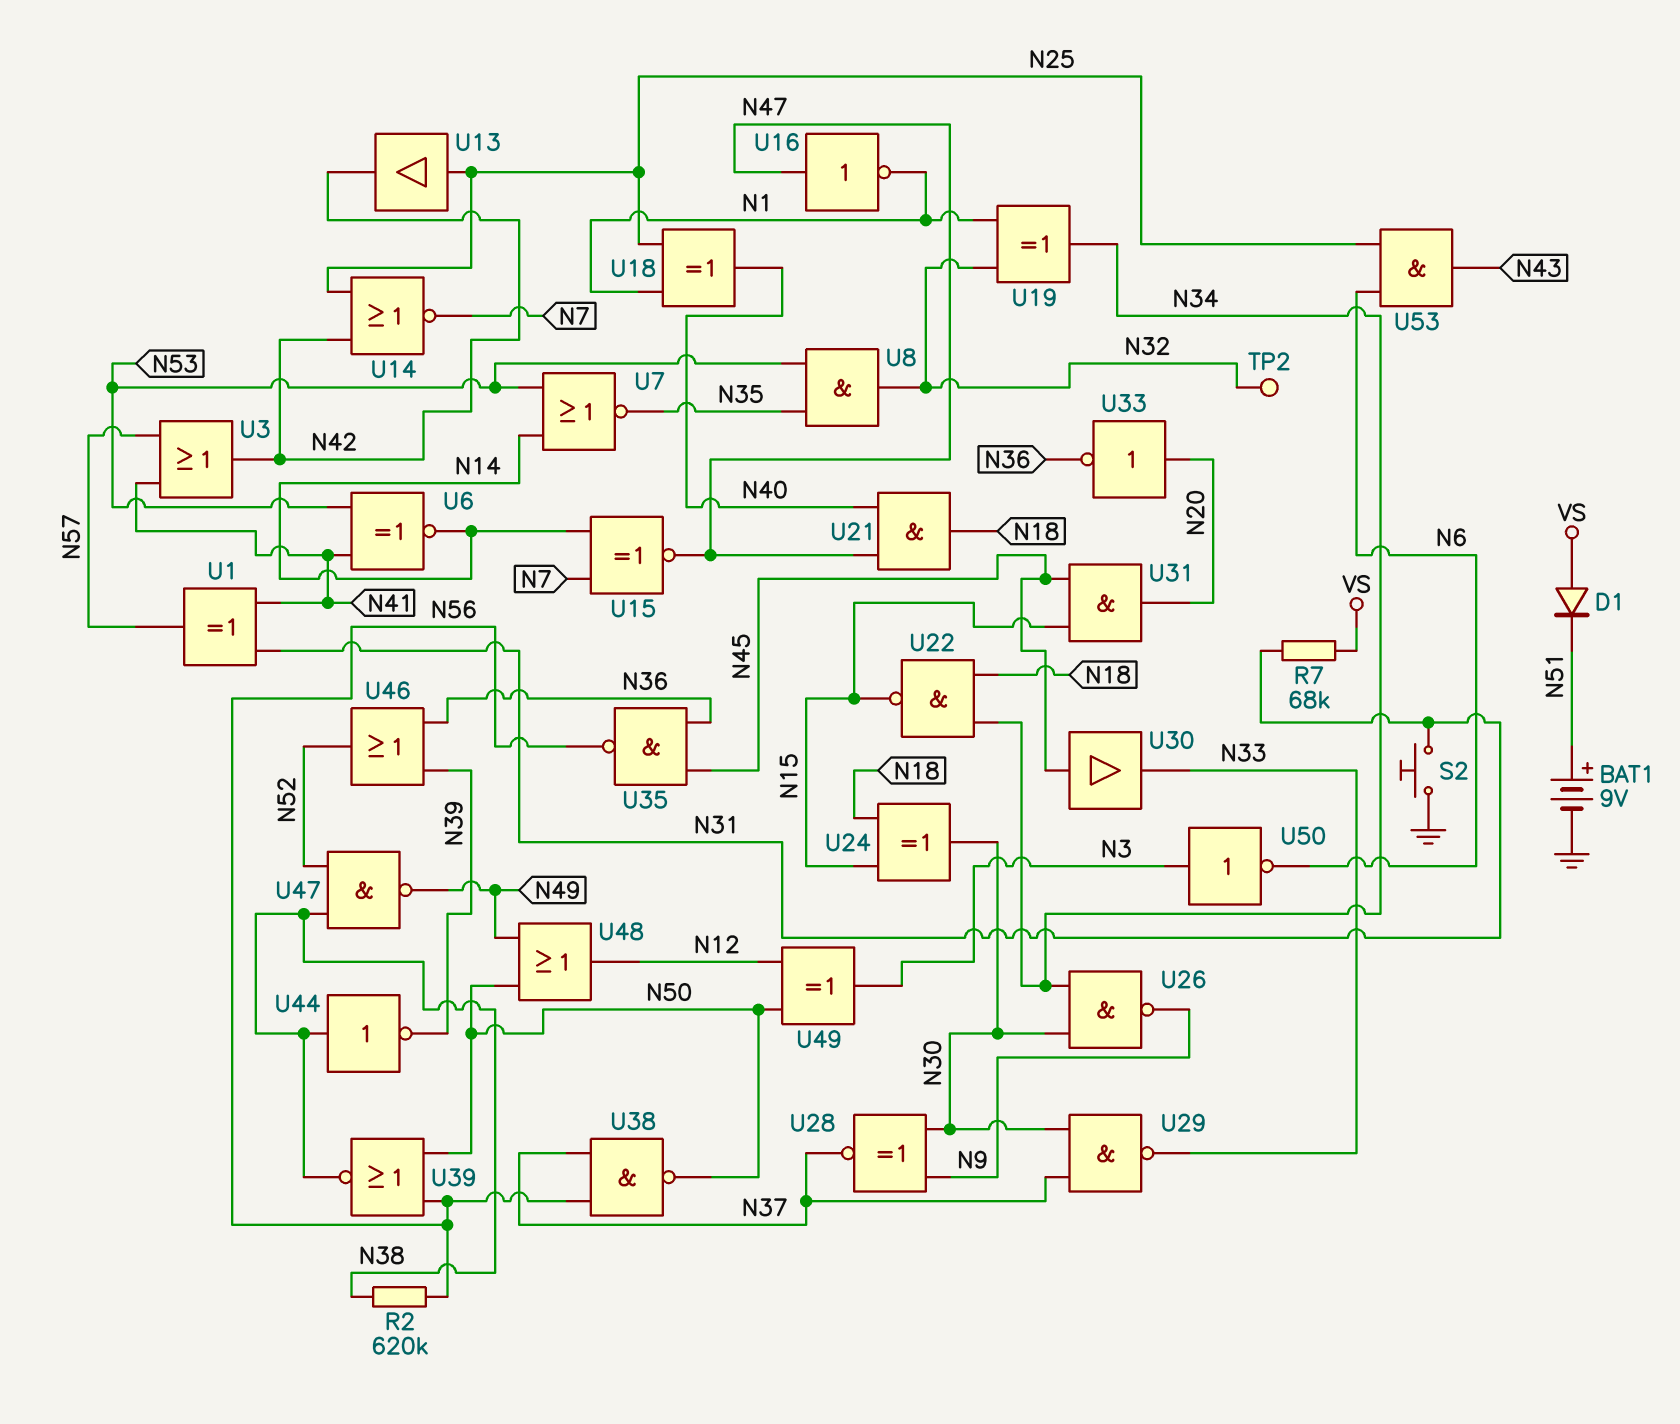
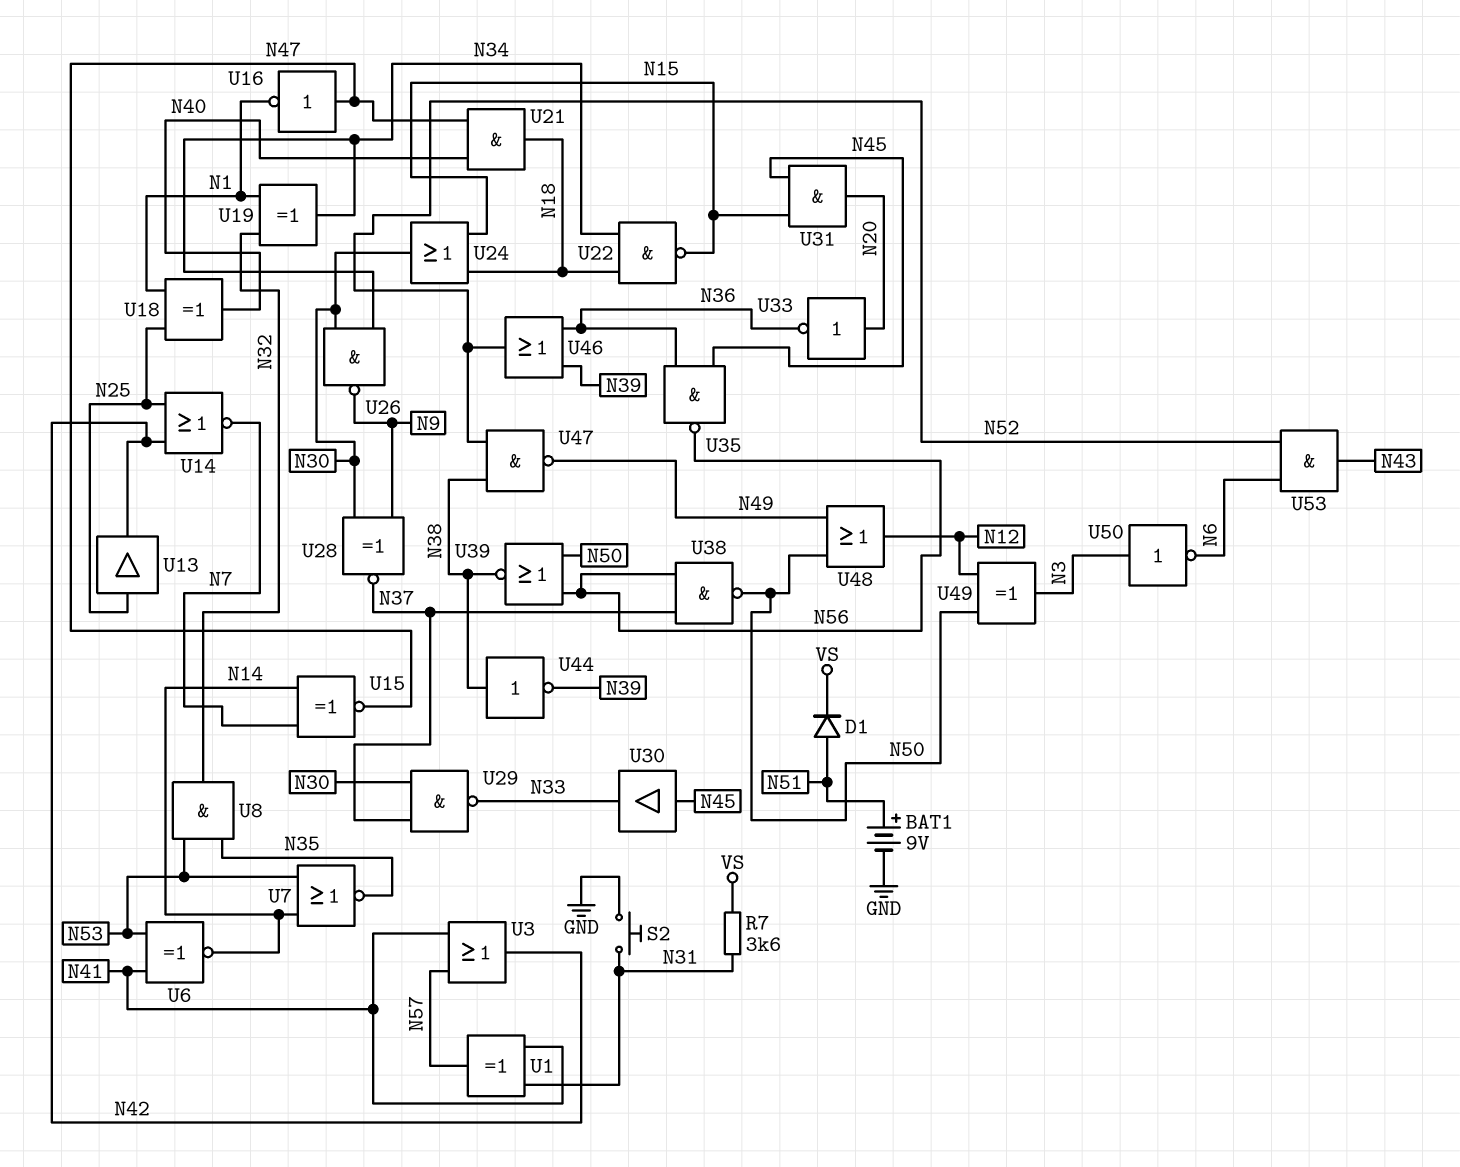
D1: diode (A VS, K N51) -> diode (A N51, K VS)
R2: 620k (N38, N56) -> none
R7: 68k (N31, VS) -> 3.6k (N31, VS)
TP2: test point (N32) -> none
U24: XOR (in N15, in N18, out N30) -> OR (in N15, in N18, out N30)
U53: AND (in N6, in N25, out N43) -> AND (in N6, in N52, out N43)

